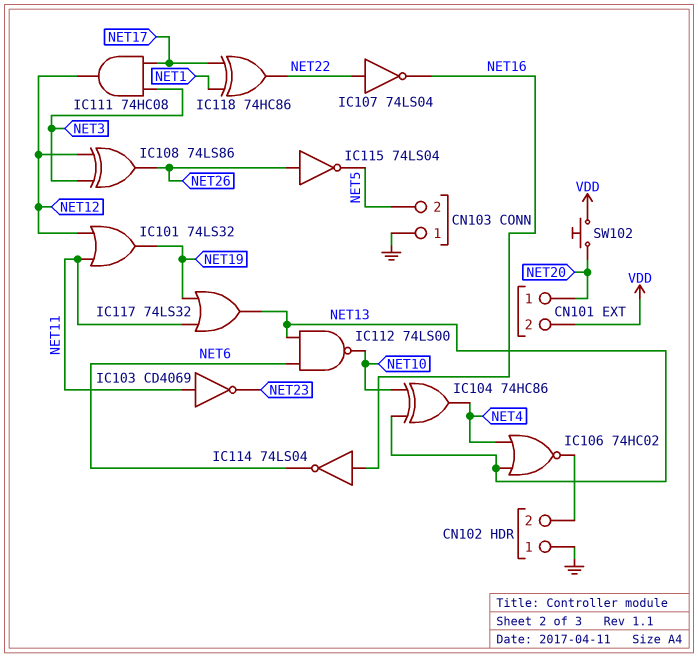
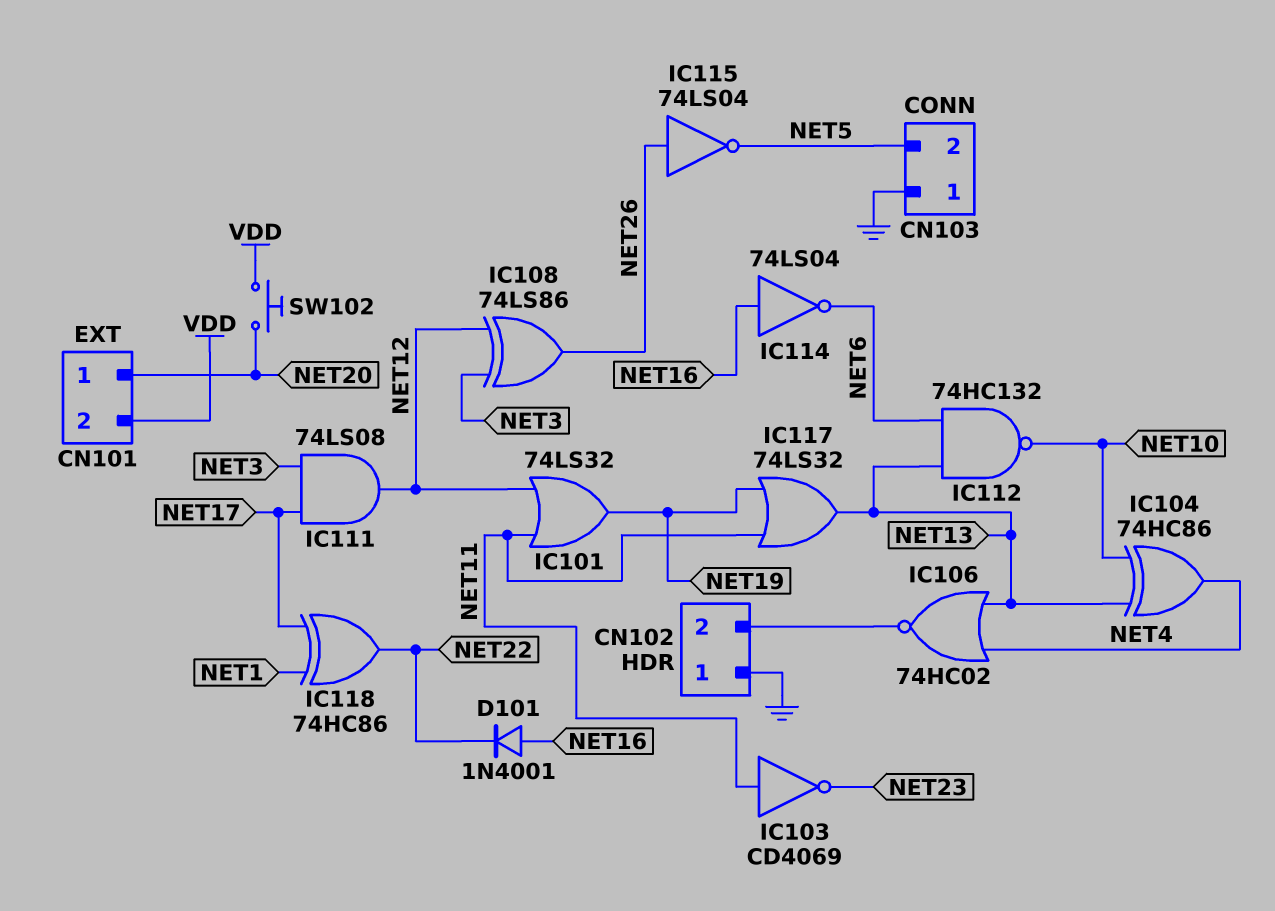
D101: none -> diode 1N4001 (A NET16, K NET22)
IC107: NOT 74LS04 (in NET22, out NET16) -> none
IC111: AND 74HC08 (in NET3, in NET17, out NET12) -> AND 74LS08 (in NET3, in NET17, out NET12)
IC112: NAND 74LS00 (in NET6, in NET13, out NET10) -> NAND 74HC132 (in NET6, in NET13, out NET10)

